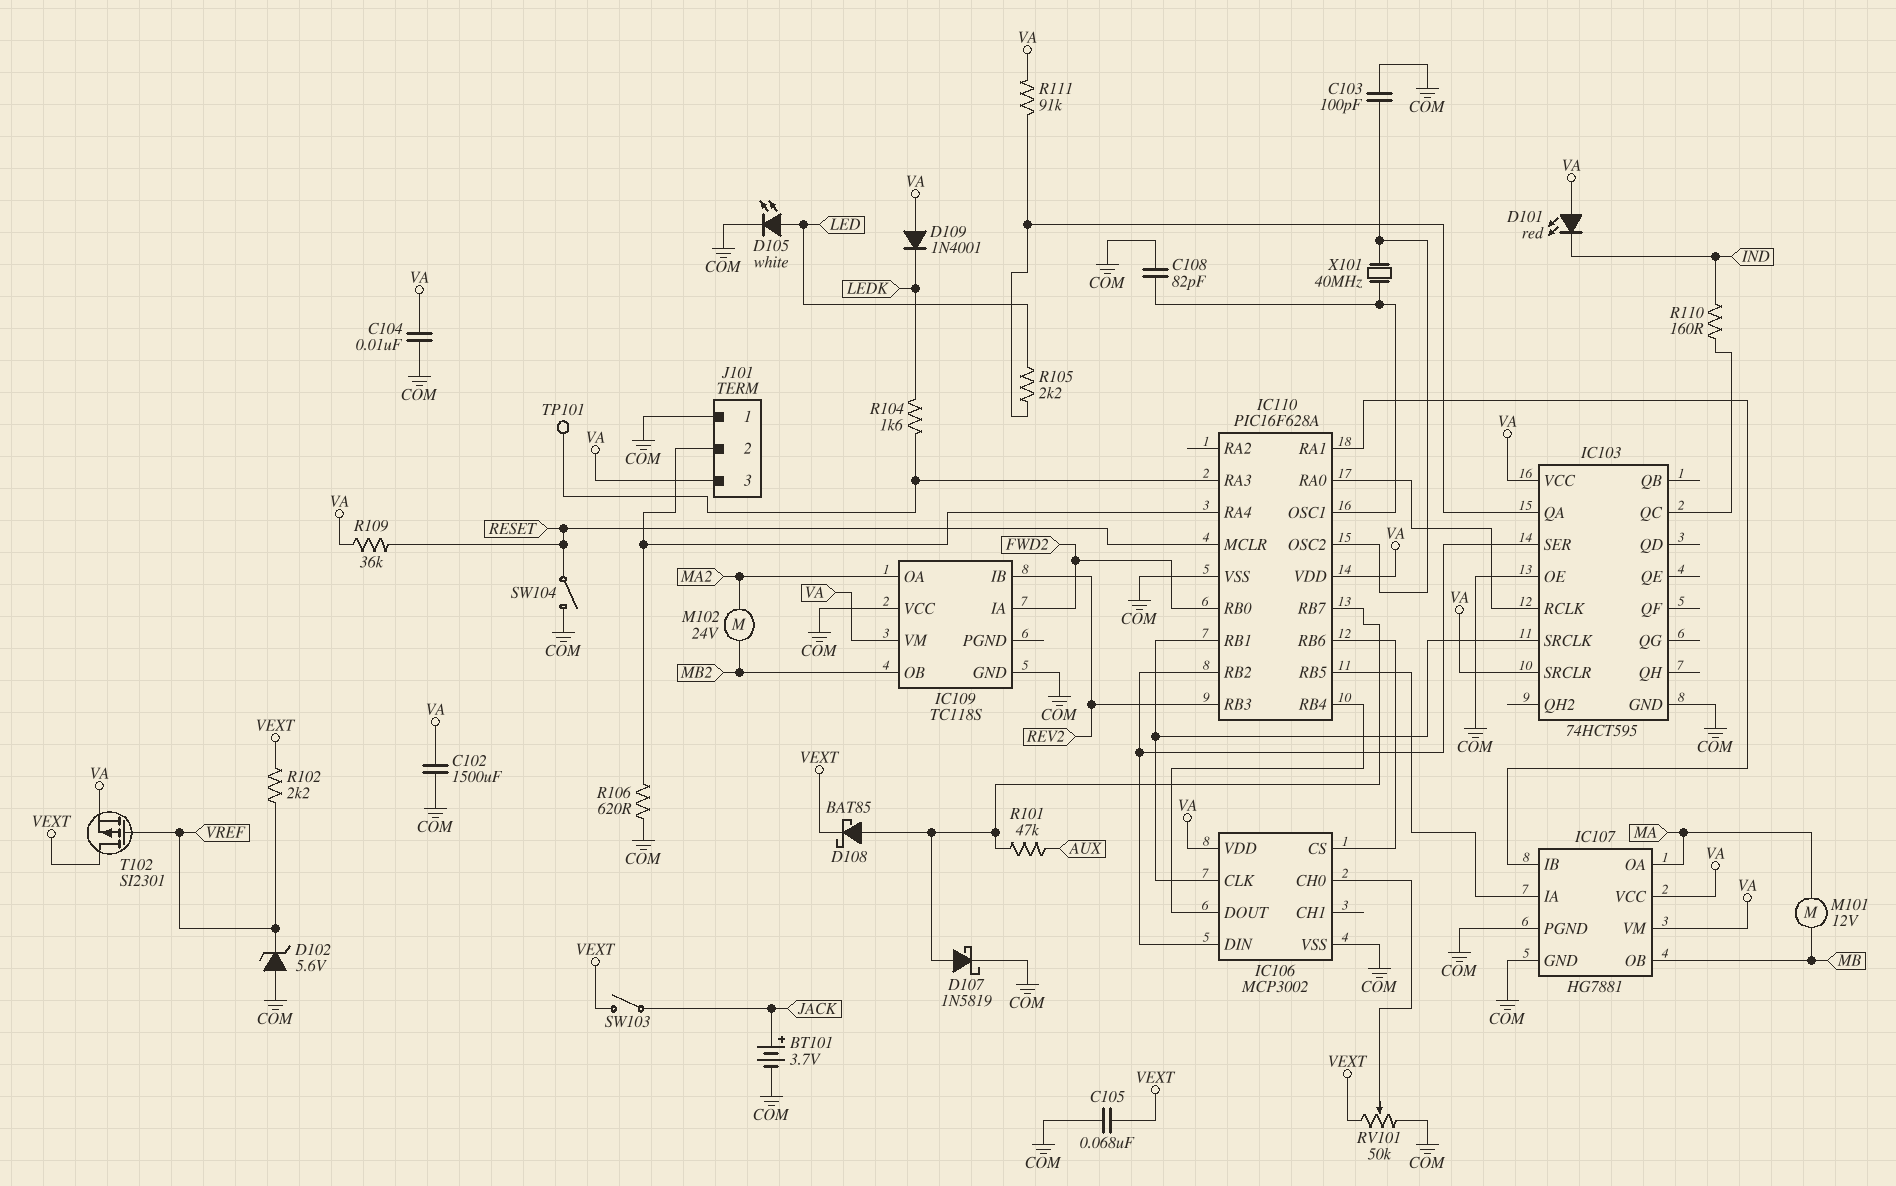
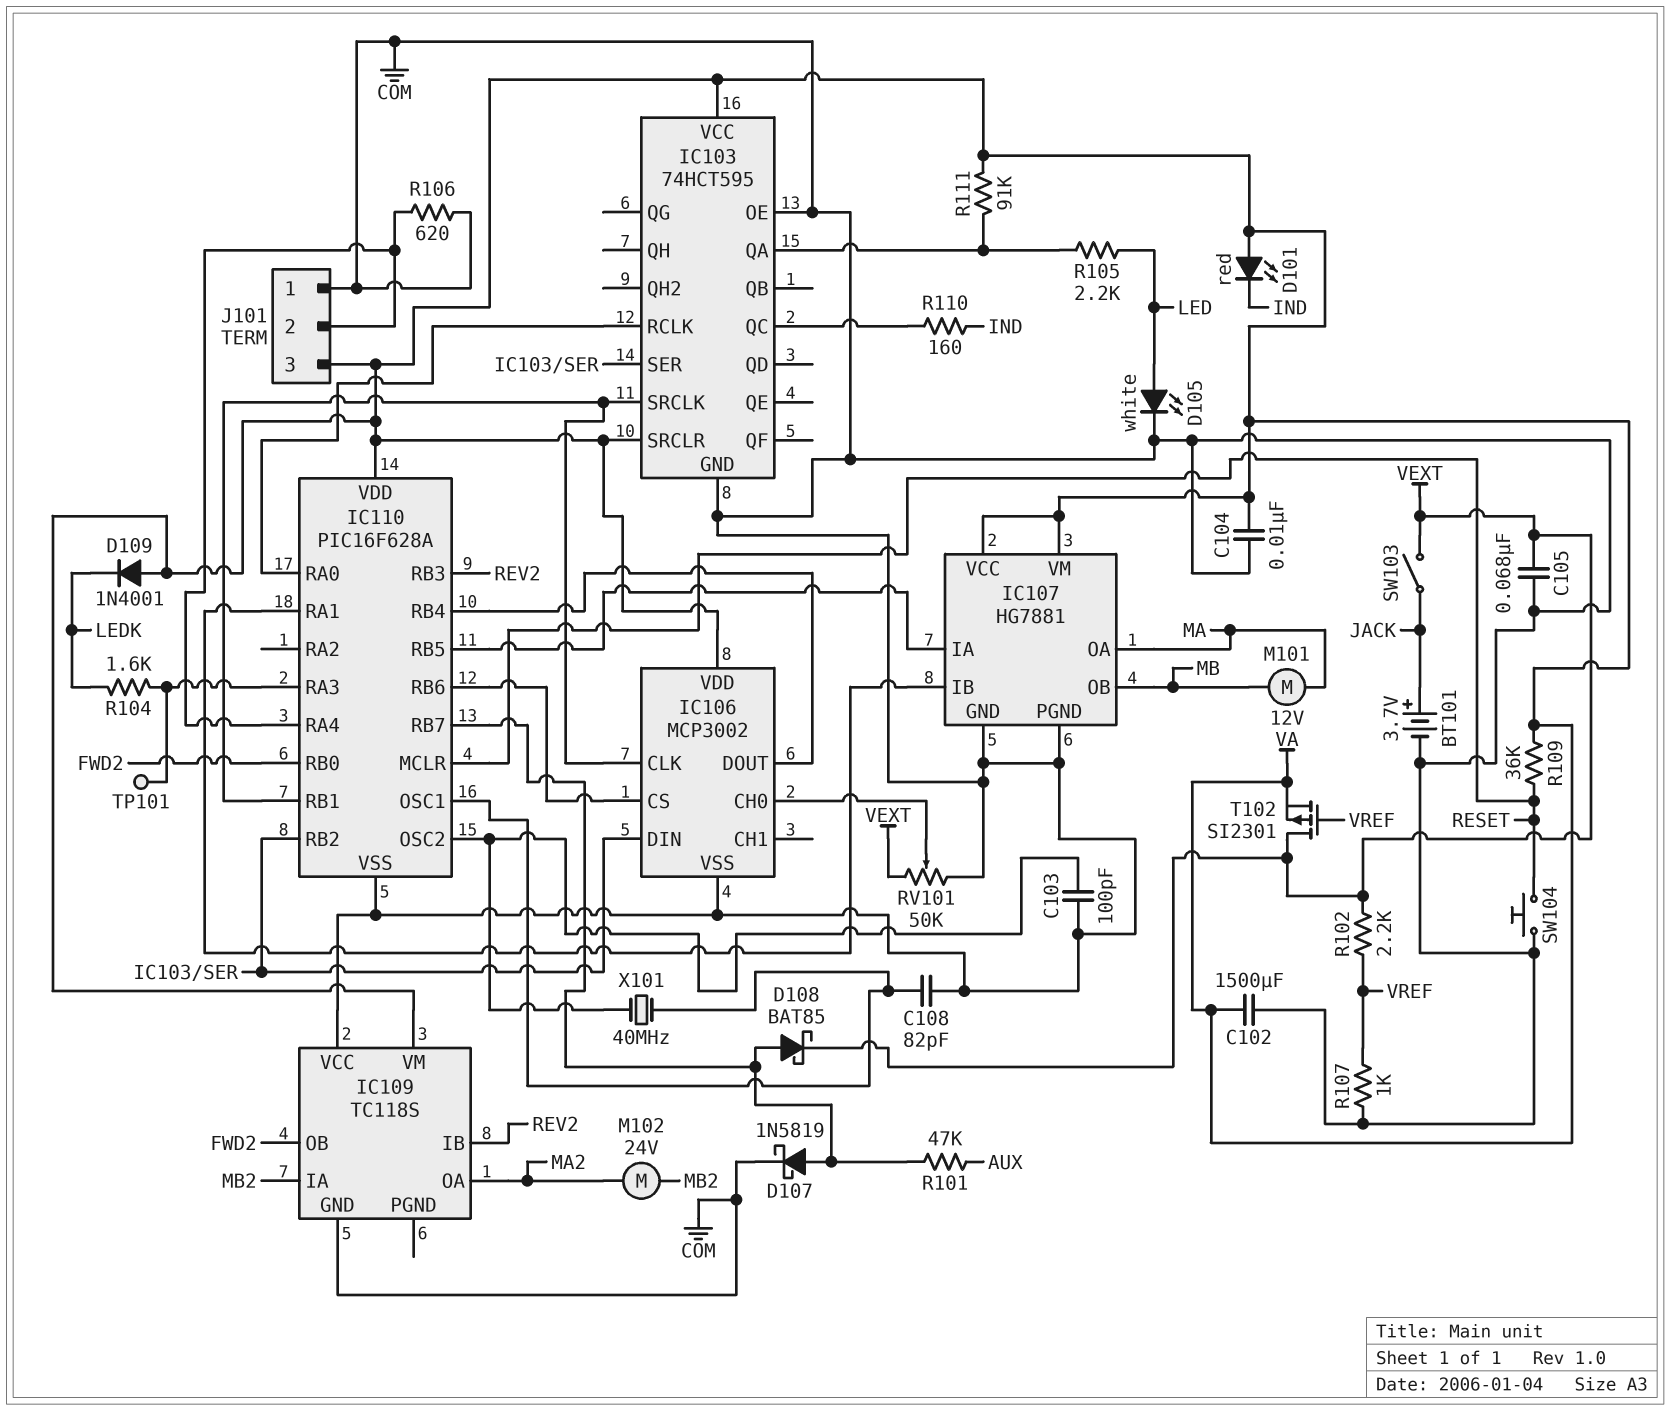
D102: zener 5.6V (A COM, K VREF) -> none
IC109 pin IA: FWD2 -> MB2
IC109 pin OB: MB2 -> FWD2
R107: none -> 1k (COM, VREF)
SW104: switch (COM, RESET) -> button (COM, RESET)

